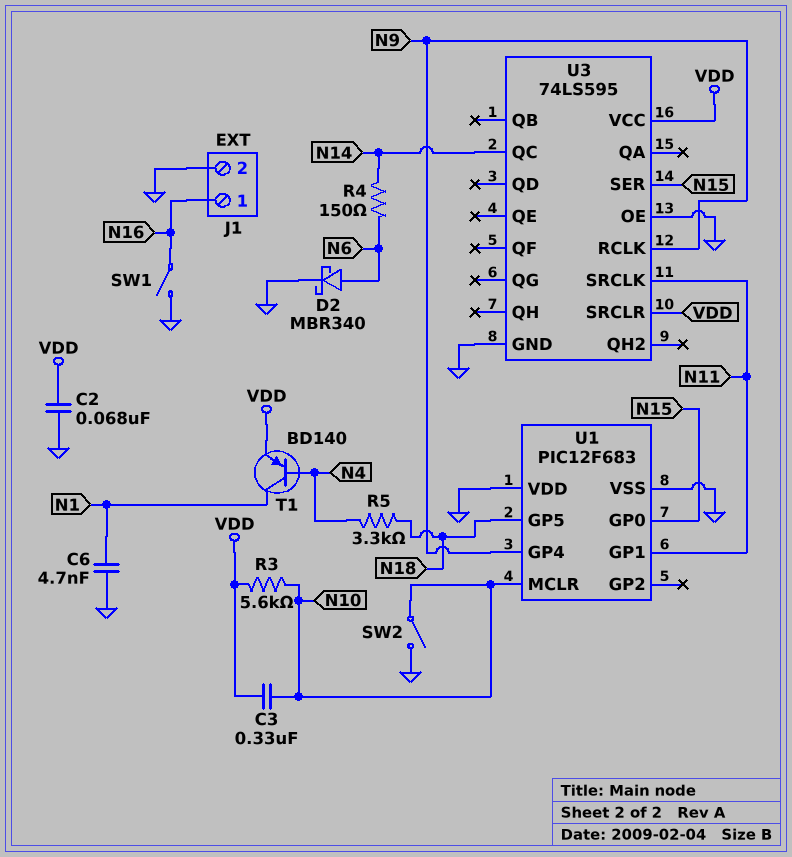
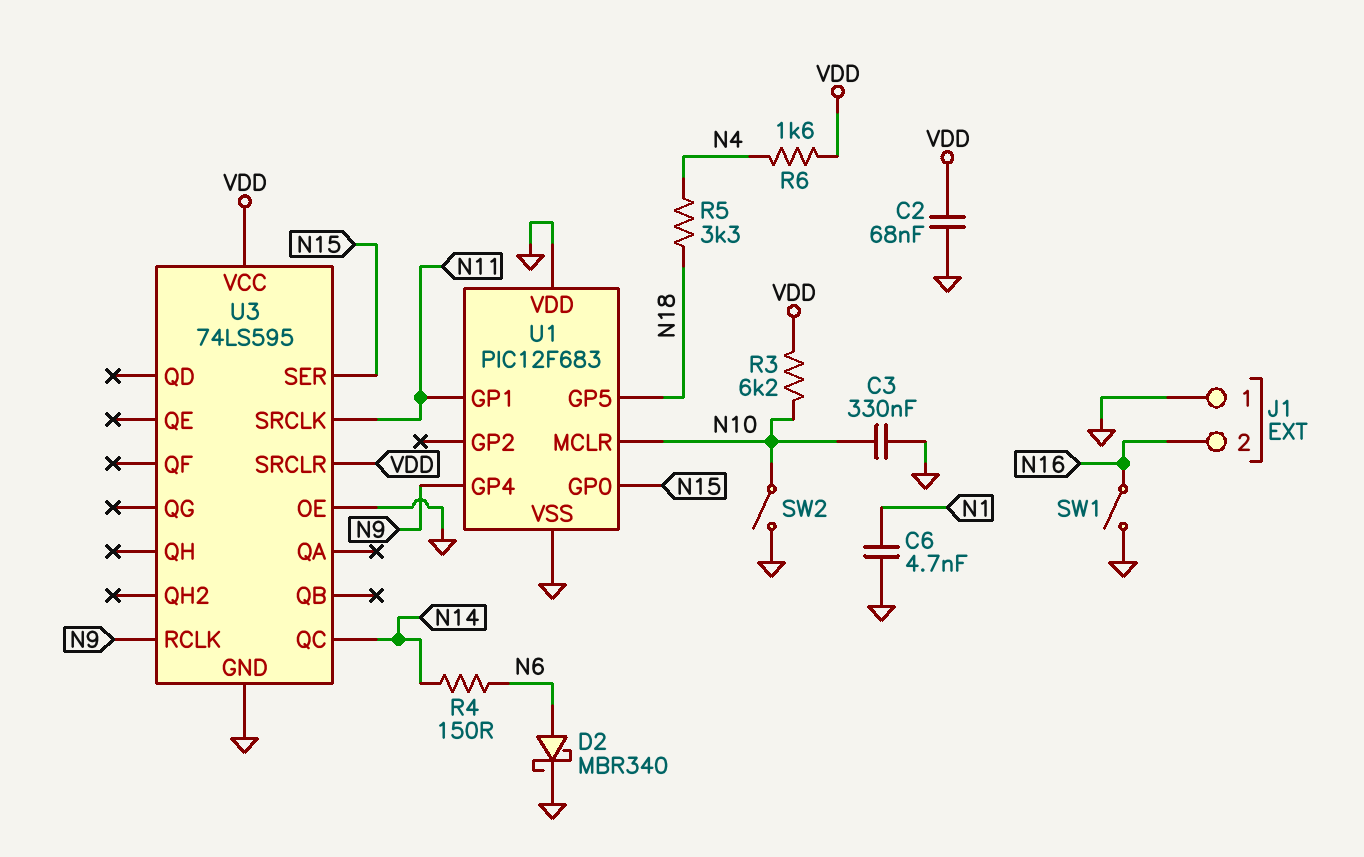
C3: 330nF (N10, VDD) -> 330nF (GND, N10)
J1 pin 1: N16 -> GND
J1 pin 2: GND -> N16
R3: 5.6k (N10, VDD) -> 6.2k (N10, VDD)
R6: none -> 1.6k (N4, VDD)
T1: PNP BD140 (B N4, C N1, E VDD) -> none

